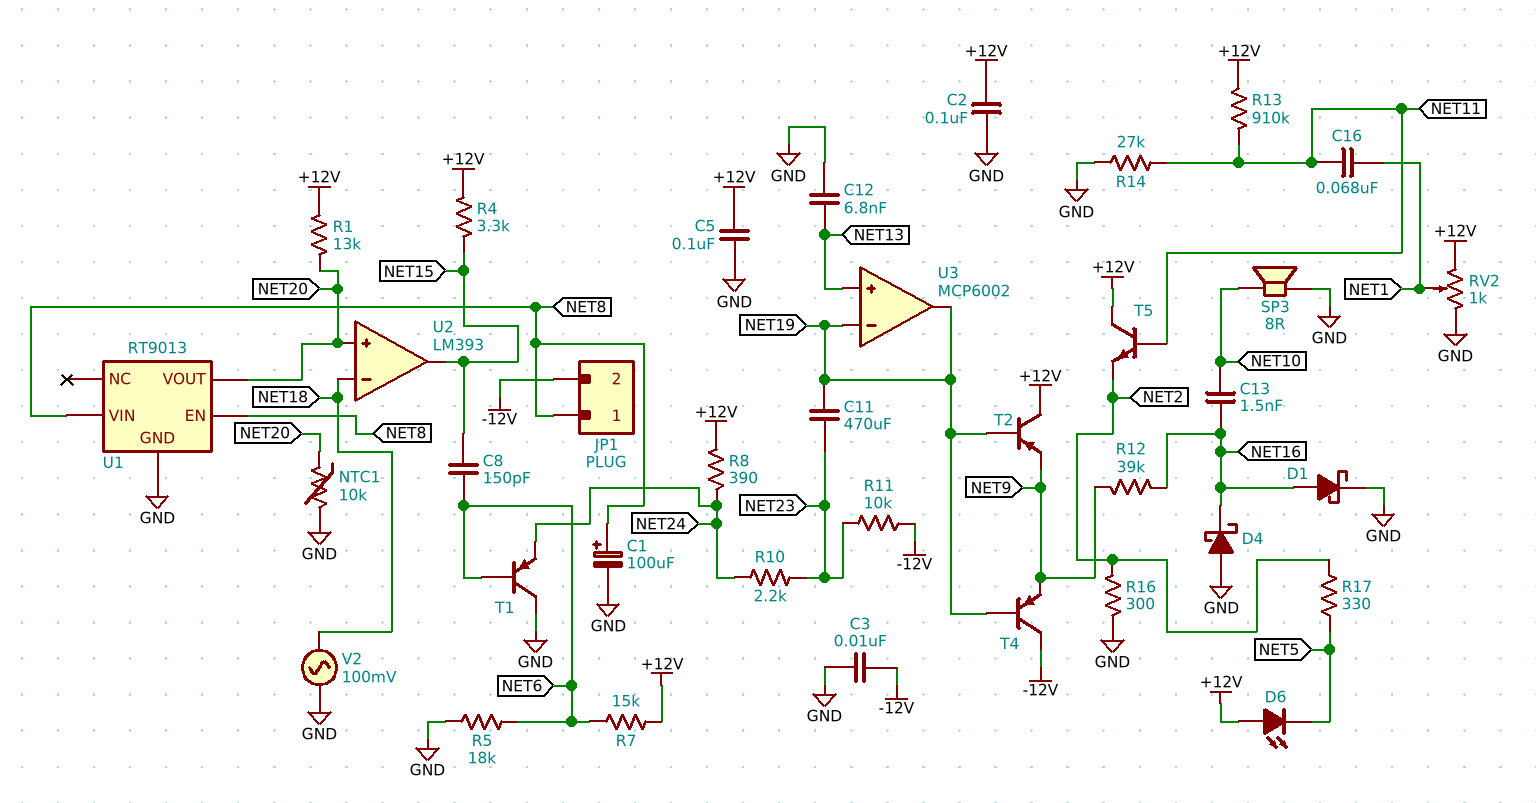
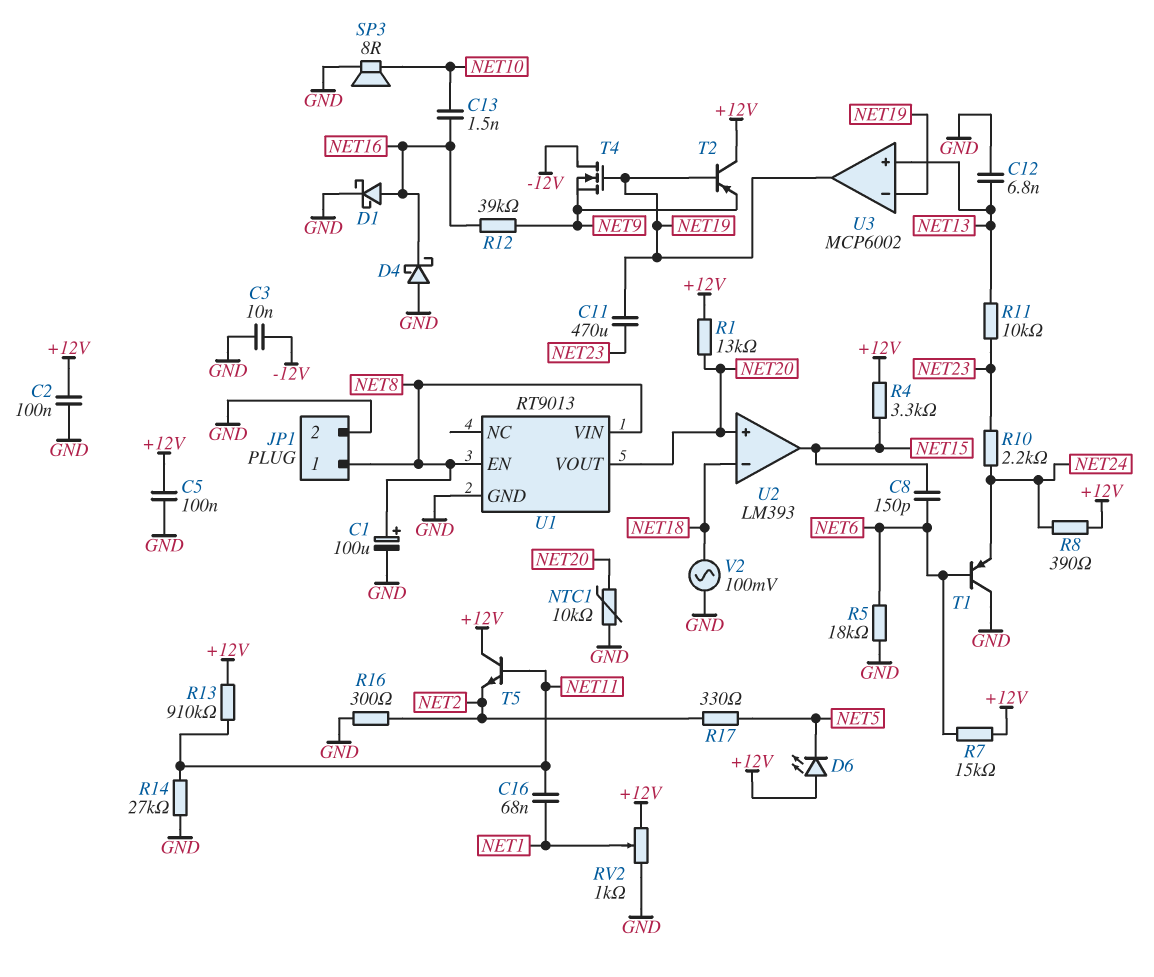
JP1 pin 2: -12V -> GND
R11: 10k (-12V, NET23) -> 10k (NET13, NET23)
T4: PNP (B NET19, C -12V, E NET9) -> NMOS (G NET19, D -12V, S NET9)

